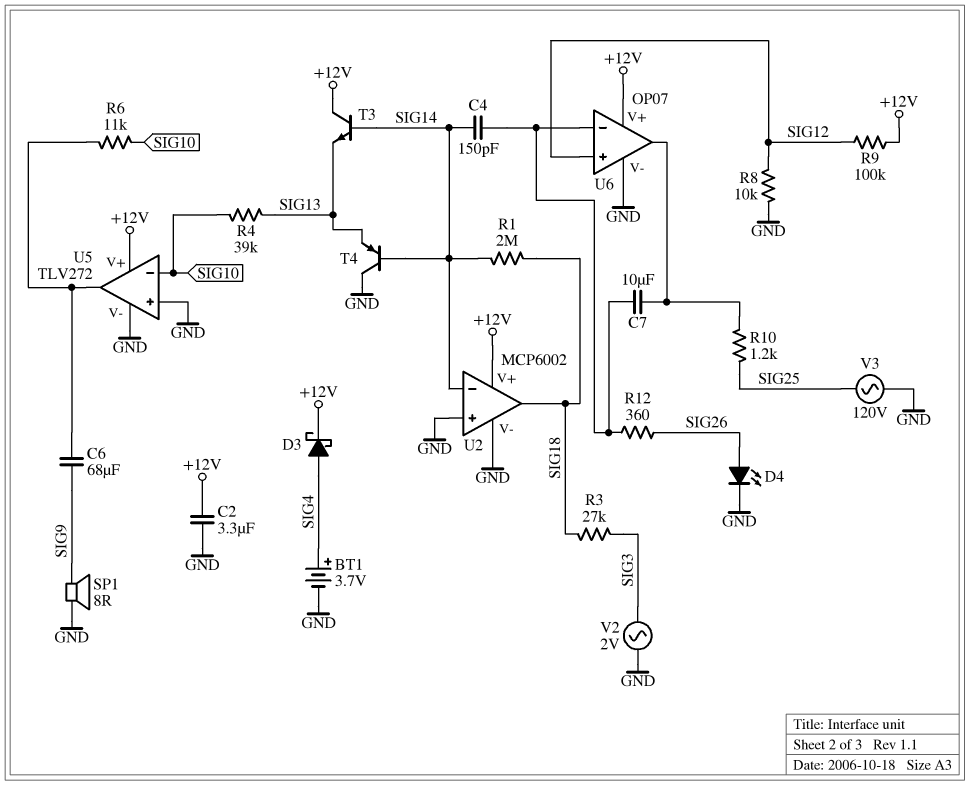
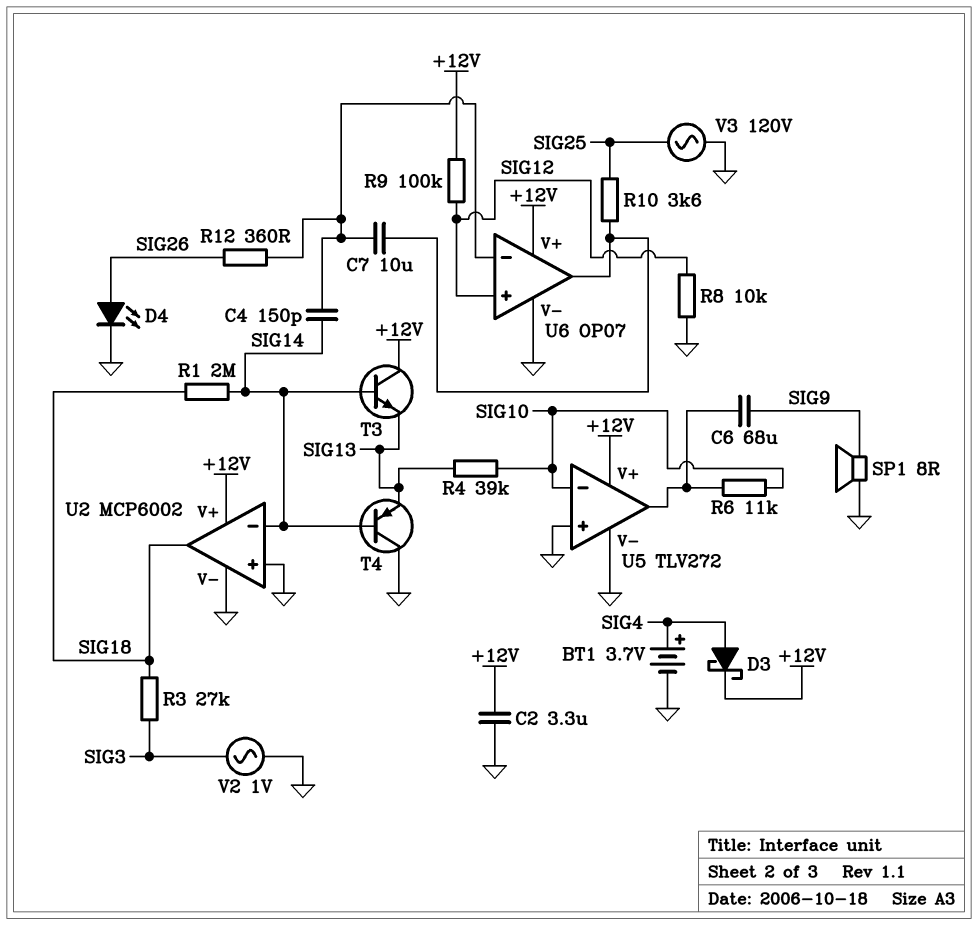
R10: 1.2k (SIG25, U6/out) -> 3.6k (SIG25, U6/out)
V2: AC 2V (GND, SIG3) -> AC 1V (GND, SIG3)

